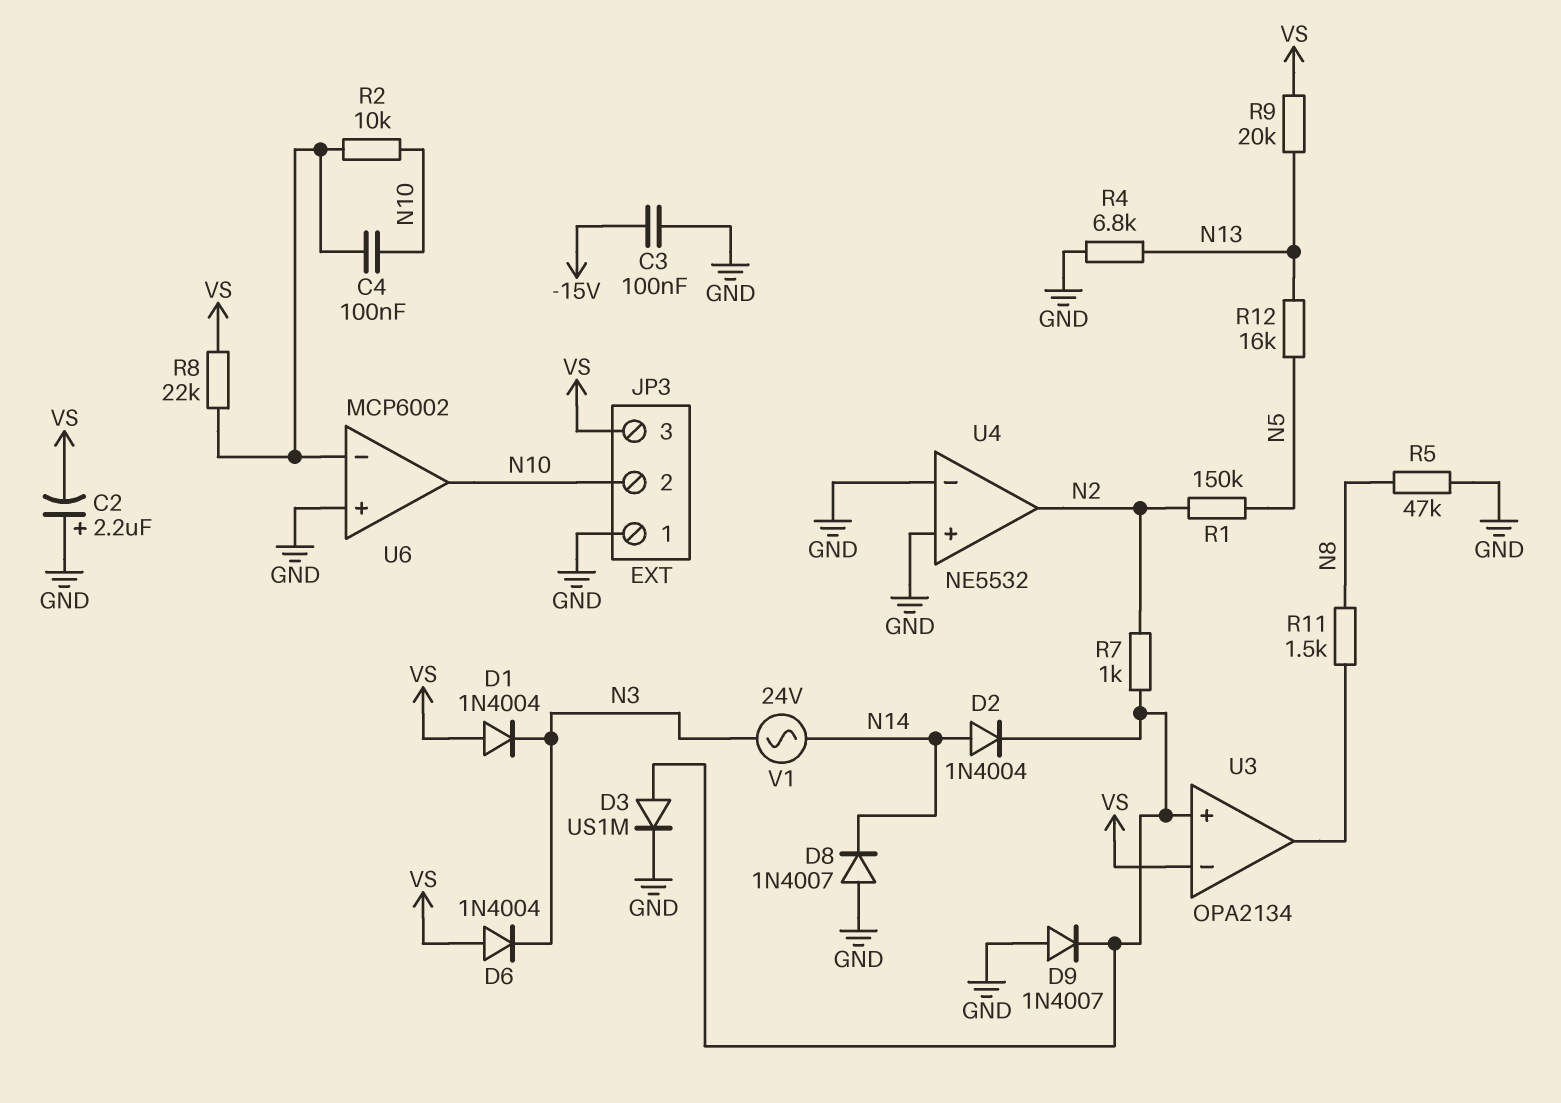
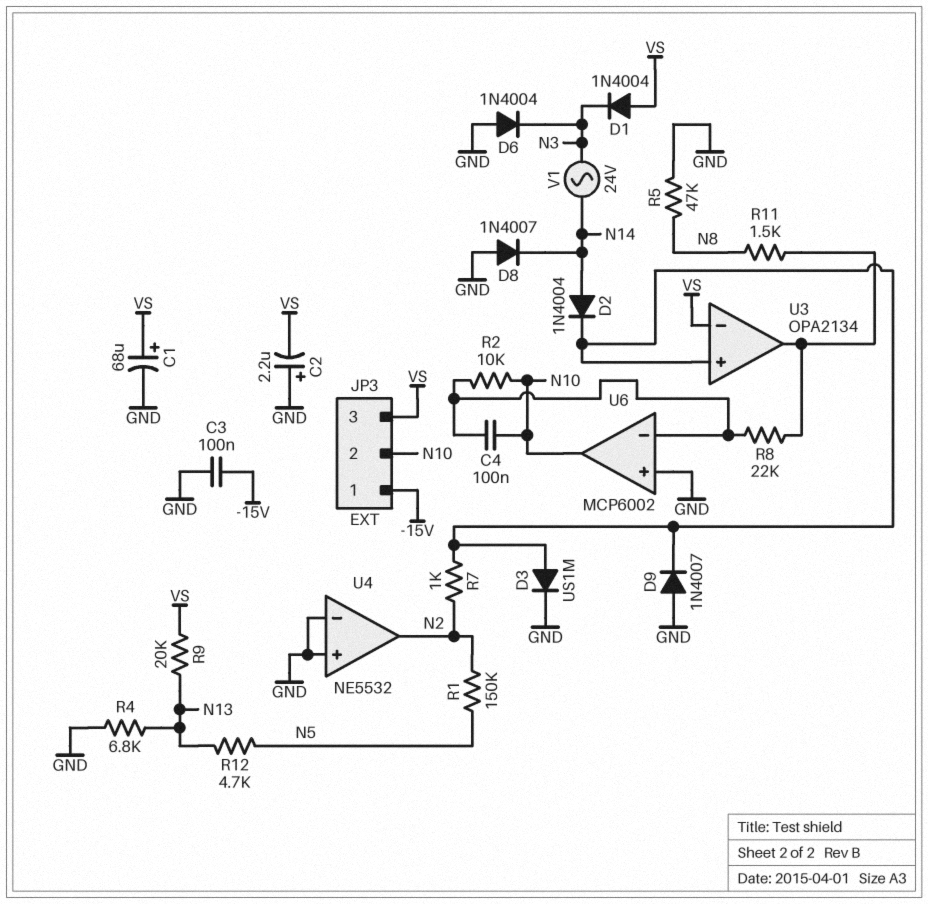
C1: none -> 68uF (plus VS, minus GND)
D6: diode 1N4004 (A VS, K N3) -> diode 1N4004 (A GND, K N3)
JP3 pin 1: GND -> -15V
R8: 22k (U6/in-, VS) -> 22k (U3/out, U6/in-)
R12: 16k (N5, N13) -> 4.7k (N5, N13)

